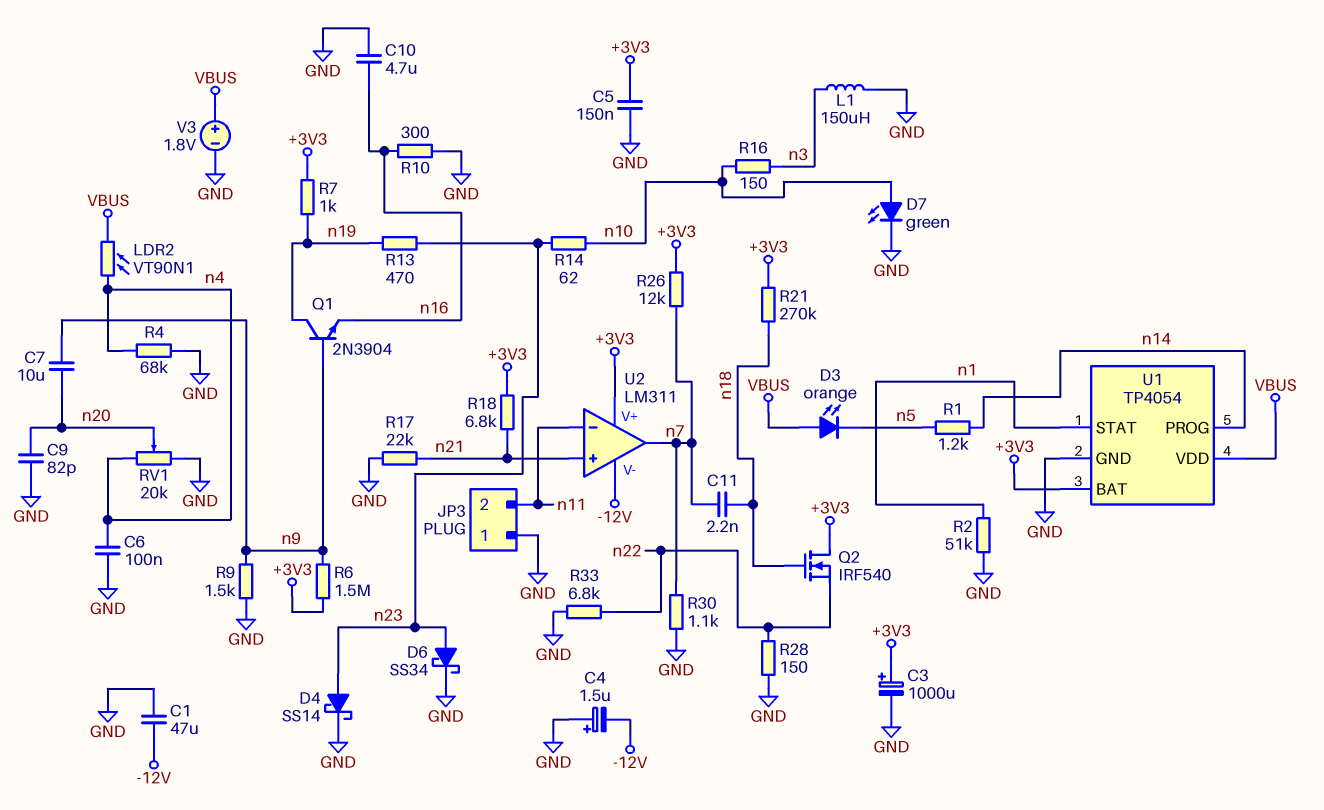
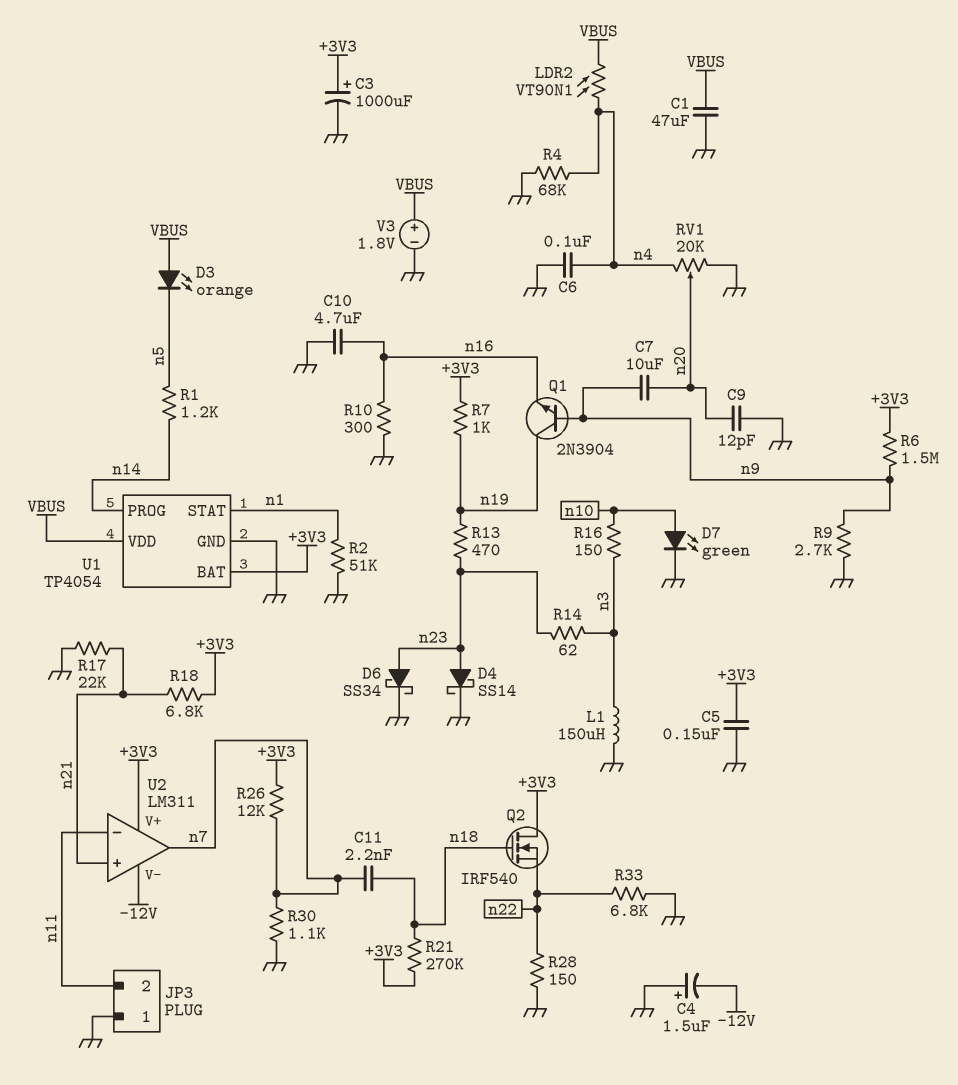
C1: 47uF (-12V, GND) -> 47uF (GND, VBUS)
C9: 82pF (GND, n20) -> 12pF (GND, n20)
R9: 1.5k (GND, n9) -> 2.7k (GND, n9)
R14: 62 (n10, n23) -> 62 (n3, n23)

